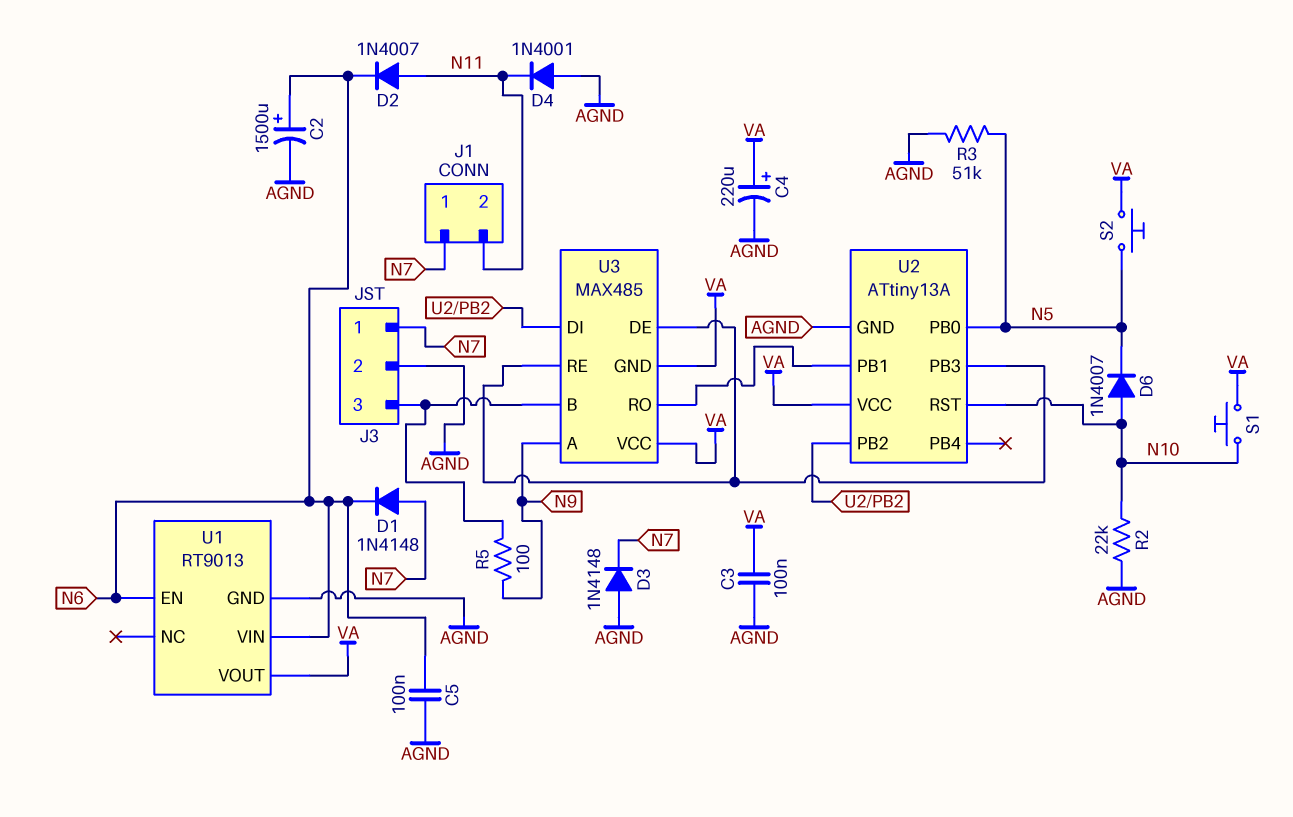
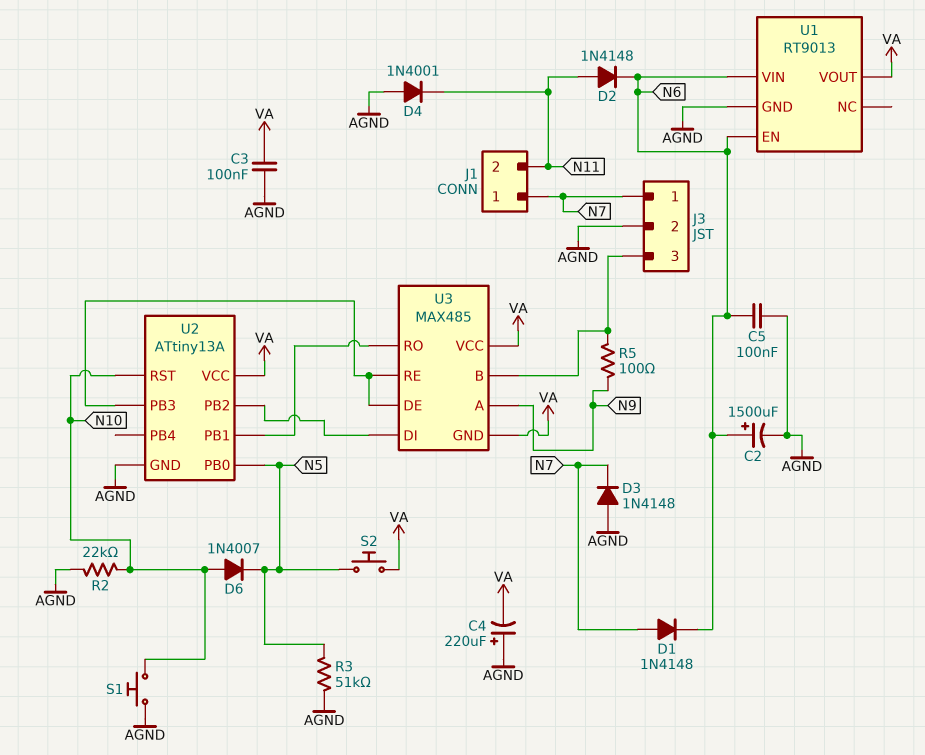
C4: 220uF (plus VA, minus AGND) -> 220uF (plus AGND, minus VA)
D2: diode 1N4007 (A N11, K N6) -> diode 1N4148 (A N11, K N6)
S1: button (N10, VA) -> button (AGND, N10)

